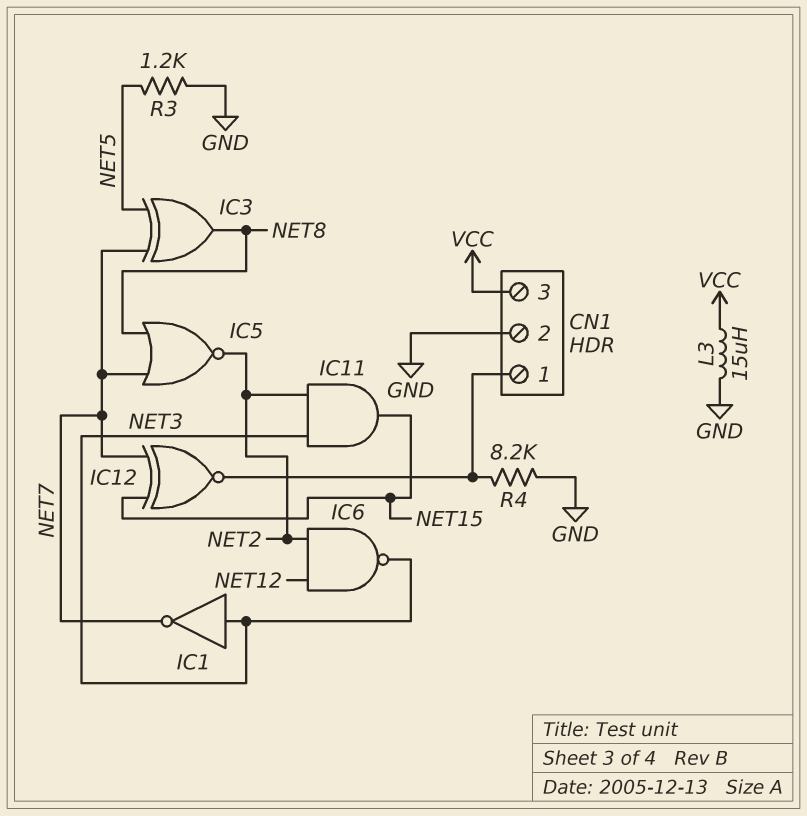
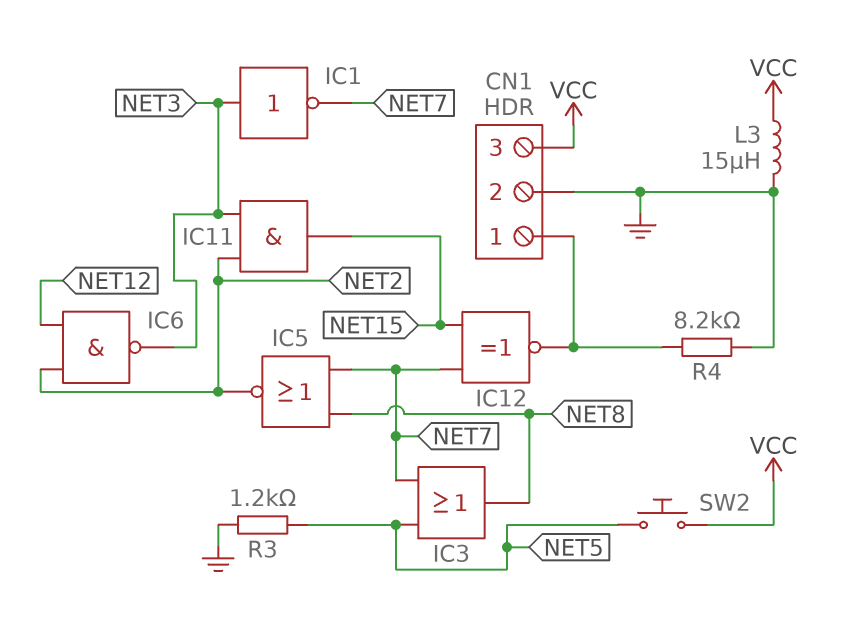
IC3: XOR (in NET5, in NET7, out NET8) -> OR (in NET5, in NET7, out NET8)
SW2: none -> button (NET5, VCC)

